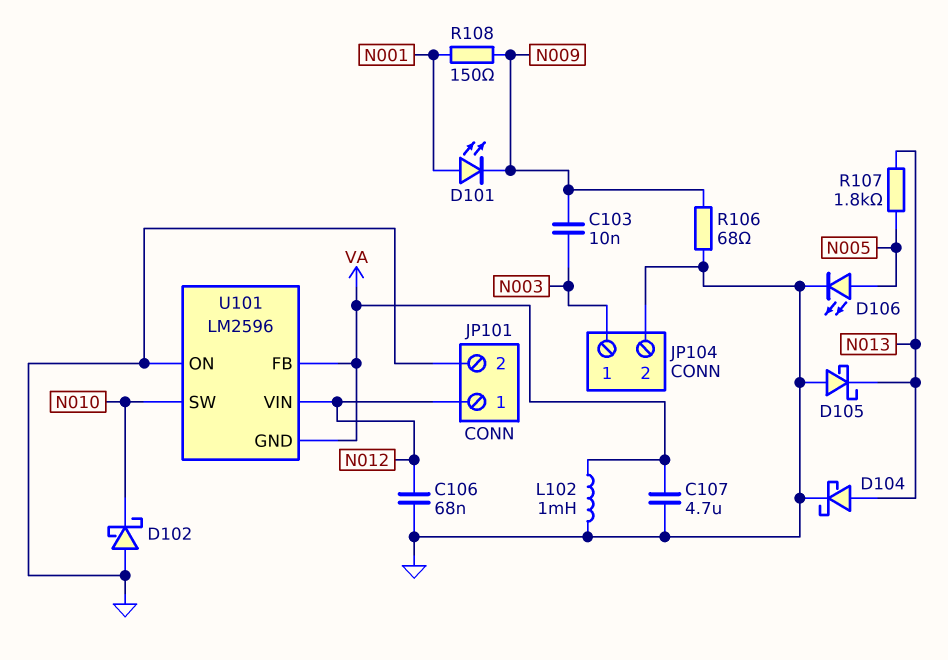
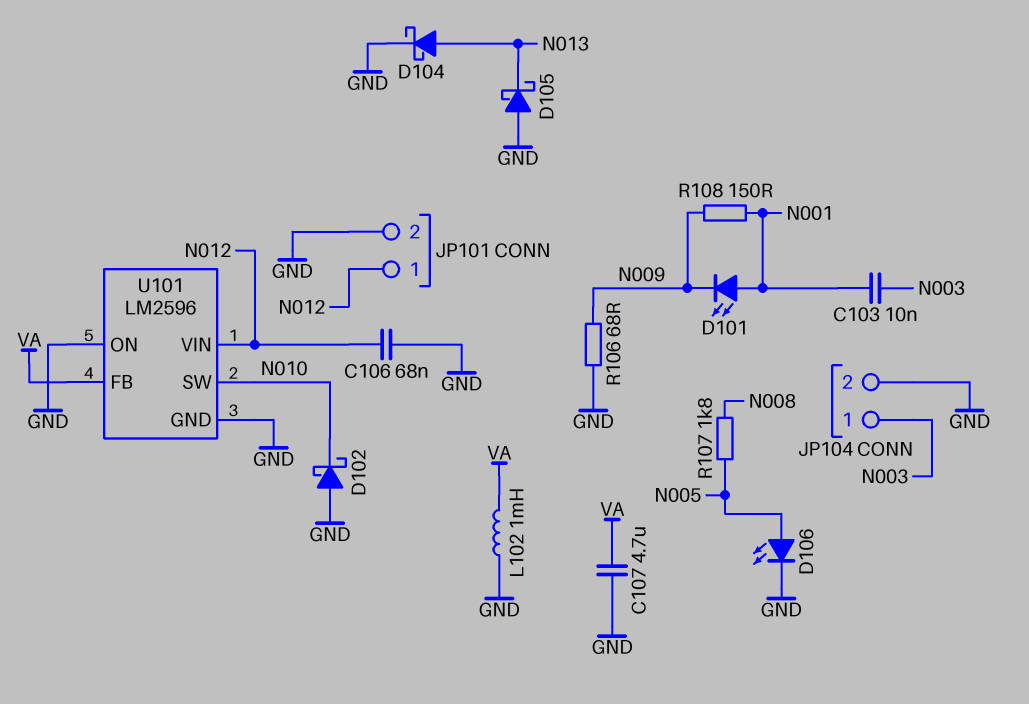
C103: 10nF (N003, N009) -> 10nF (N001, N003)
R107: 1.8k (N005, N013) -> 1.8k (N005, N008)
U101 pin GND: VA -> GND

